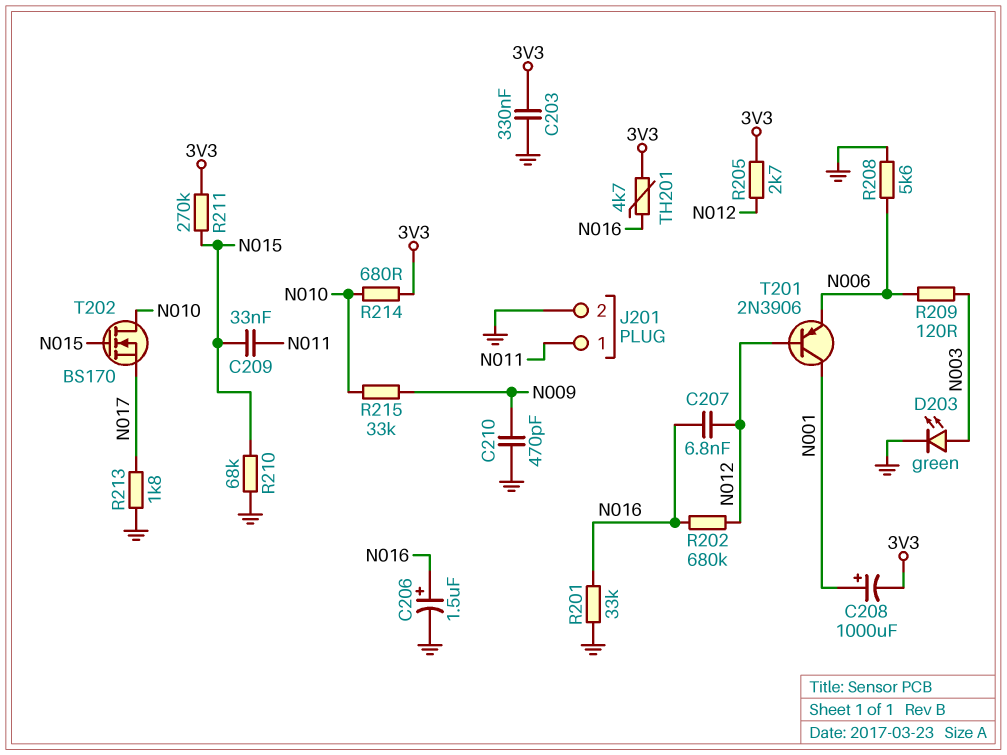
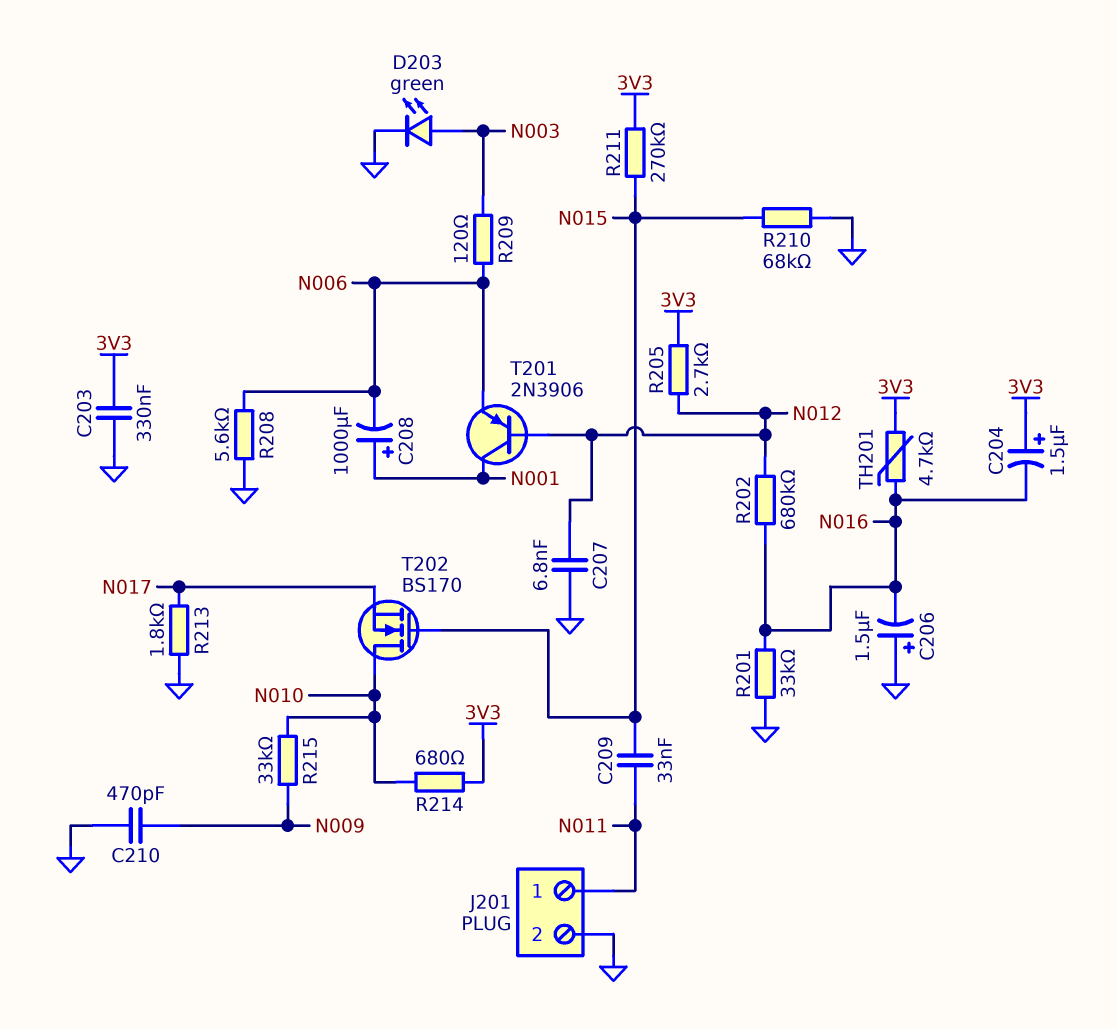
C204: none -> 1.5uF (plus 3V3, minus N016)
C206: 1.5uF (plus N016, minus GND) -> 1.5uF (plus GND, minus N016)
C207: 6.8nF (N012, N016) -> 6.8nF (GND, N012)
C208: 1000uF (plus N001, minus 3V3) -> 1000uF (plus N001, minus N006)

